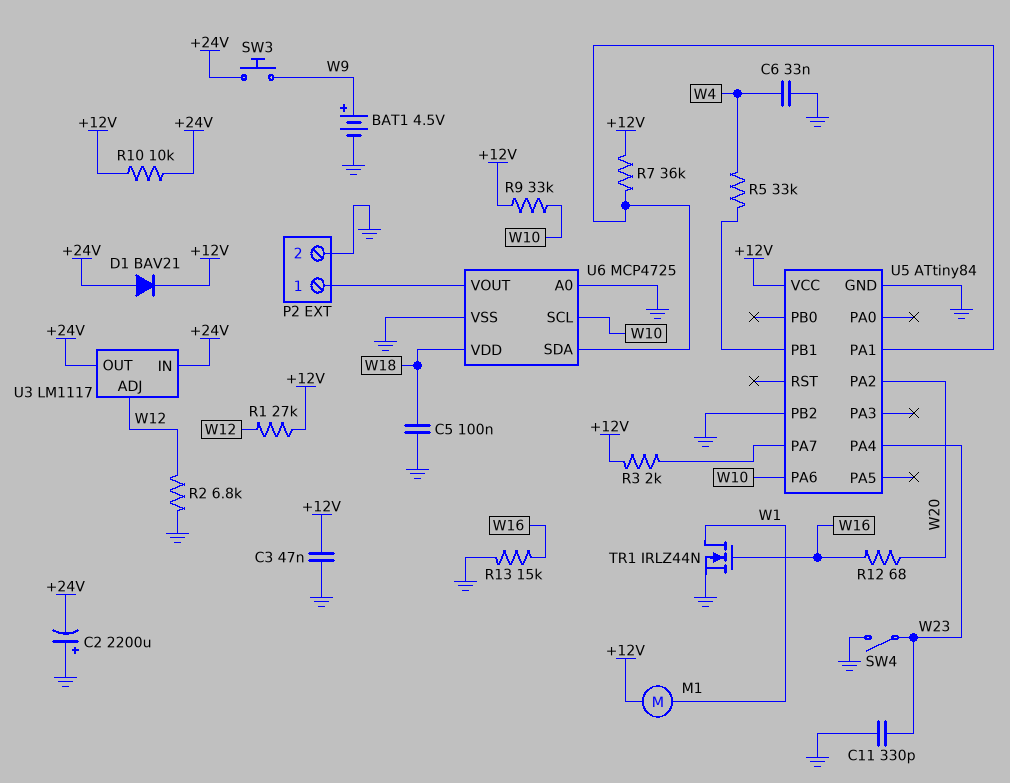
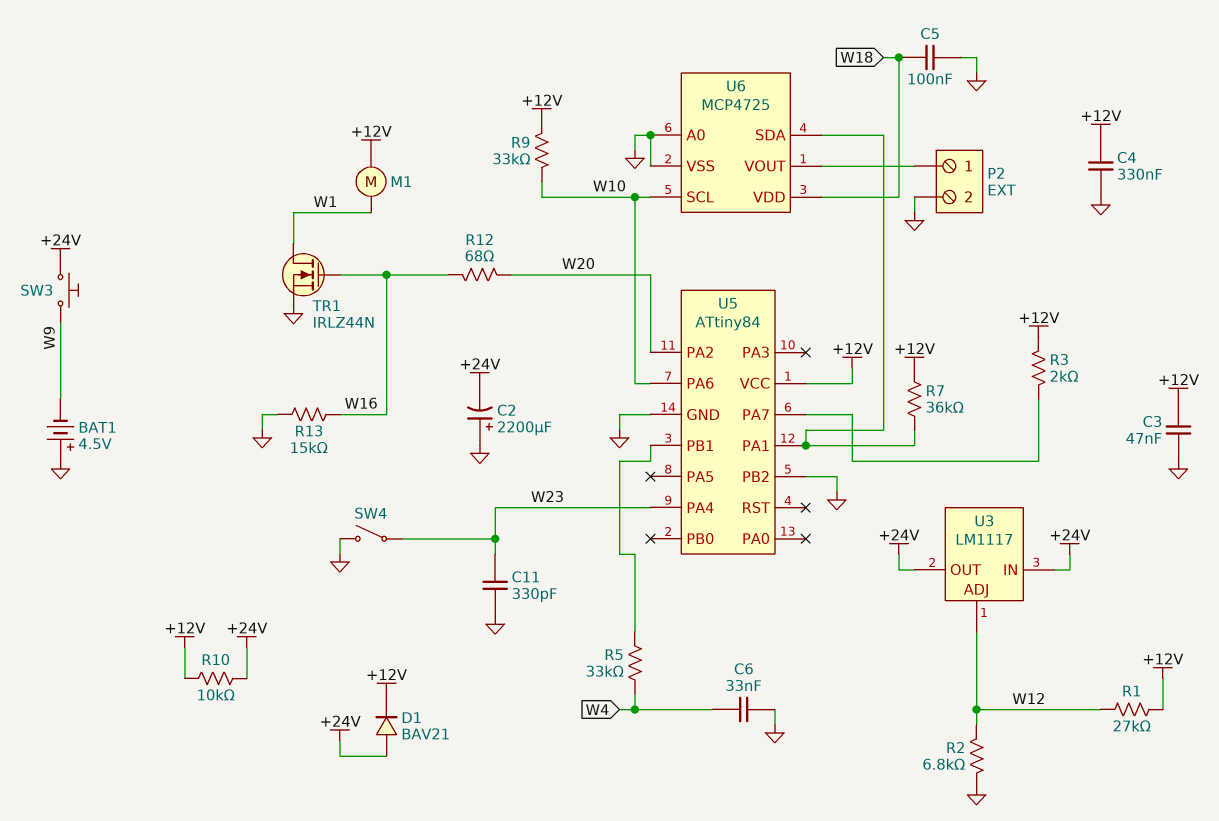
BAT1: 4.5V (plus W9, minus GND) -> 4.5V (plus GND, minus W9)
C4: none -> 330nF (+12V, GND)

